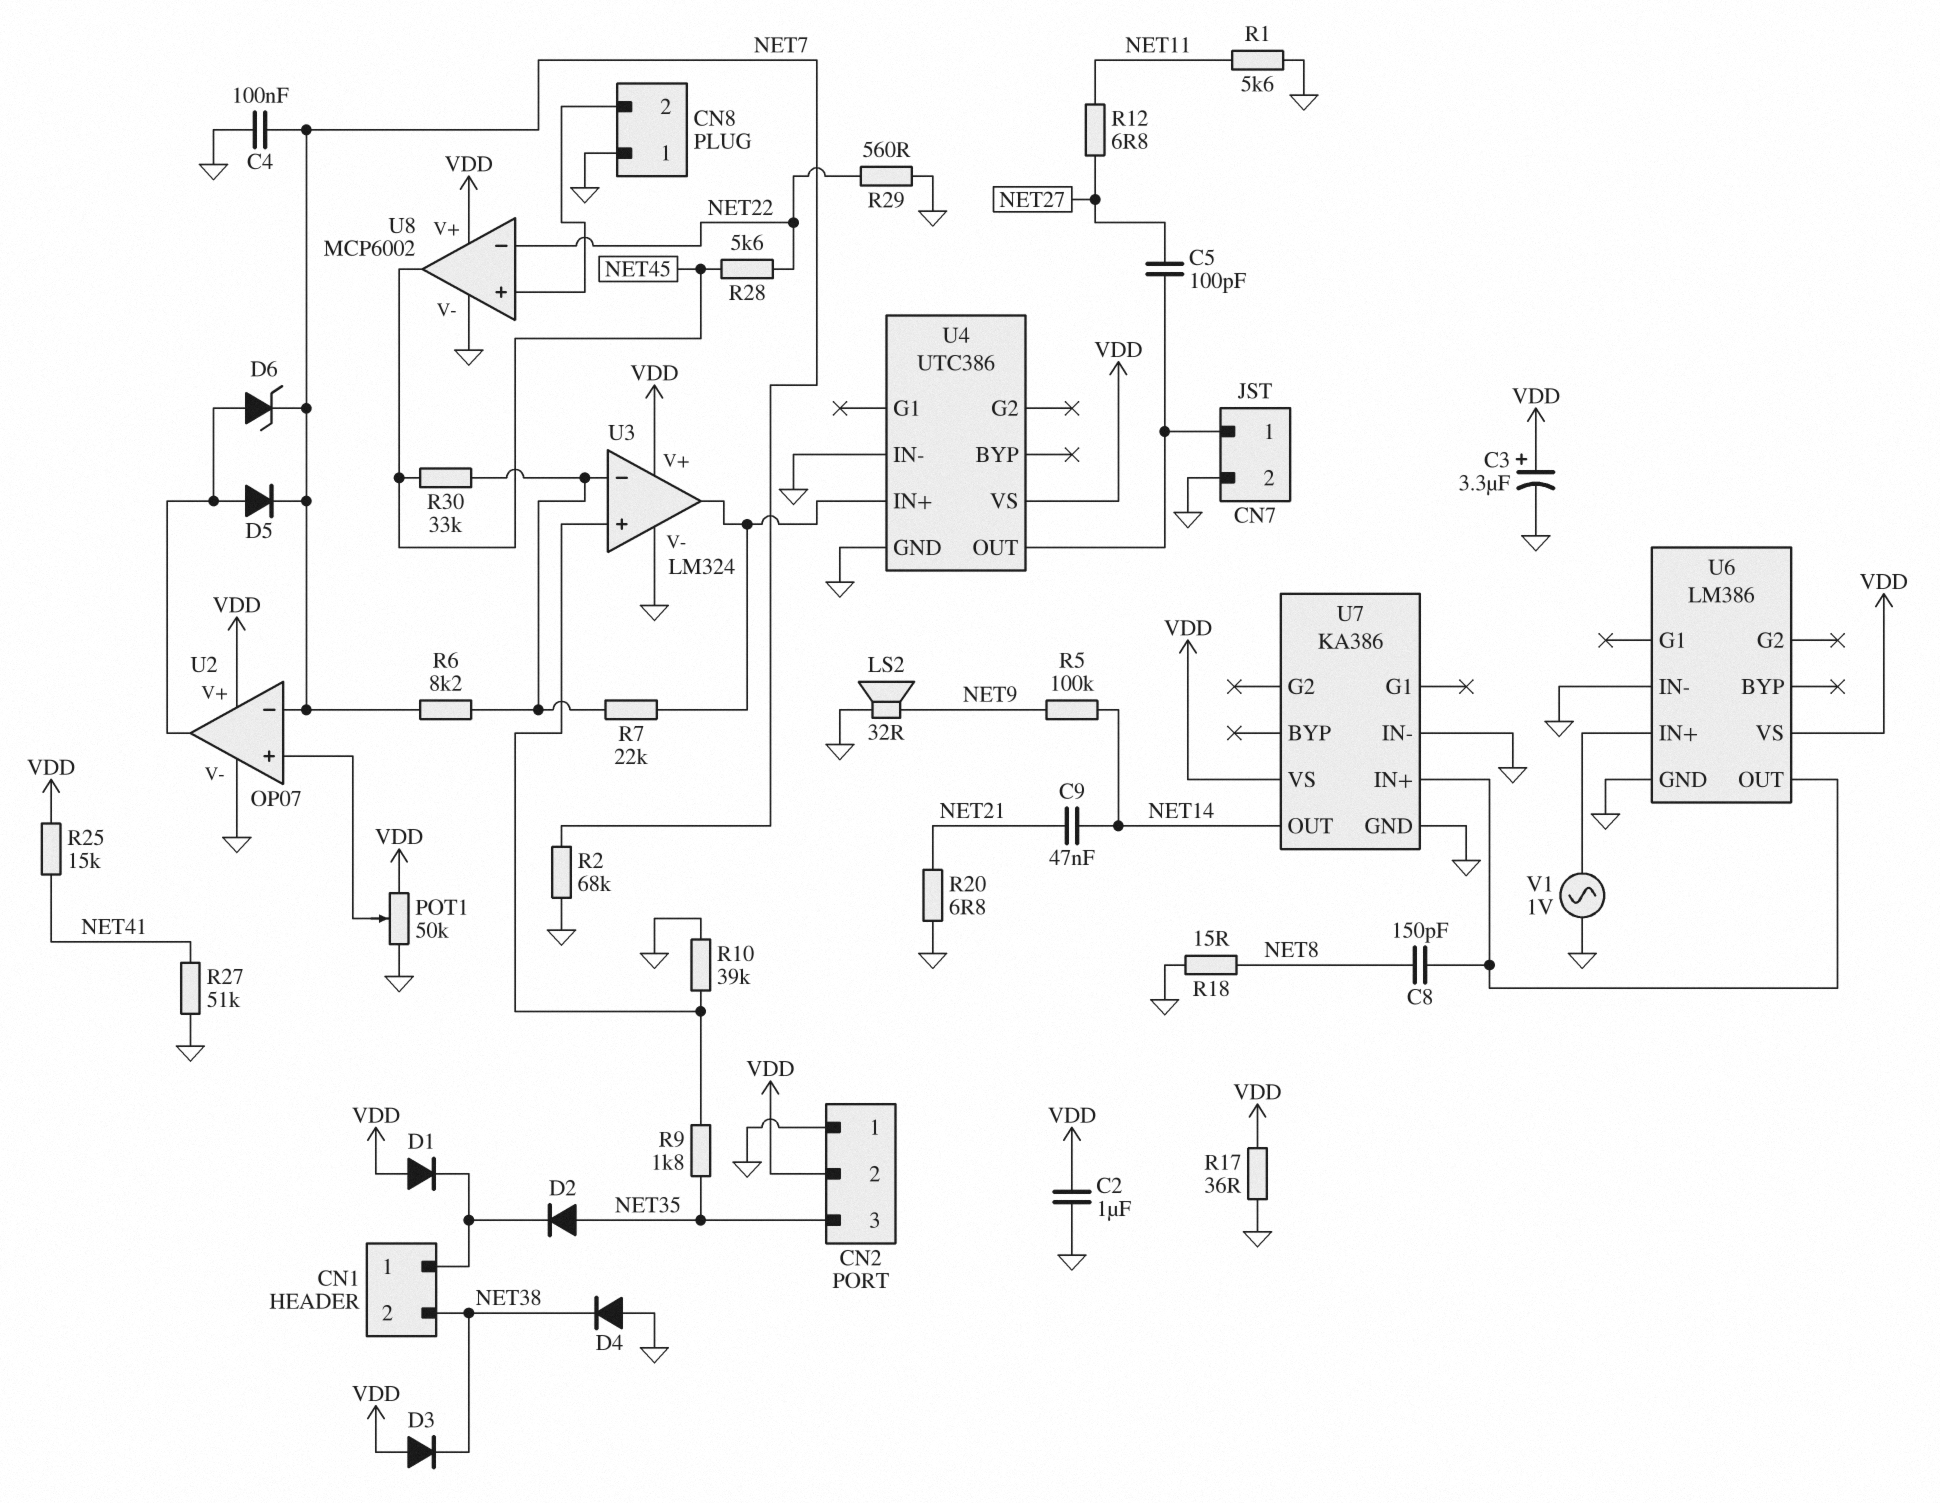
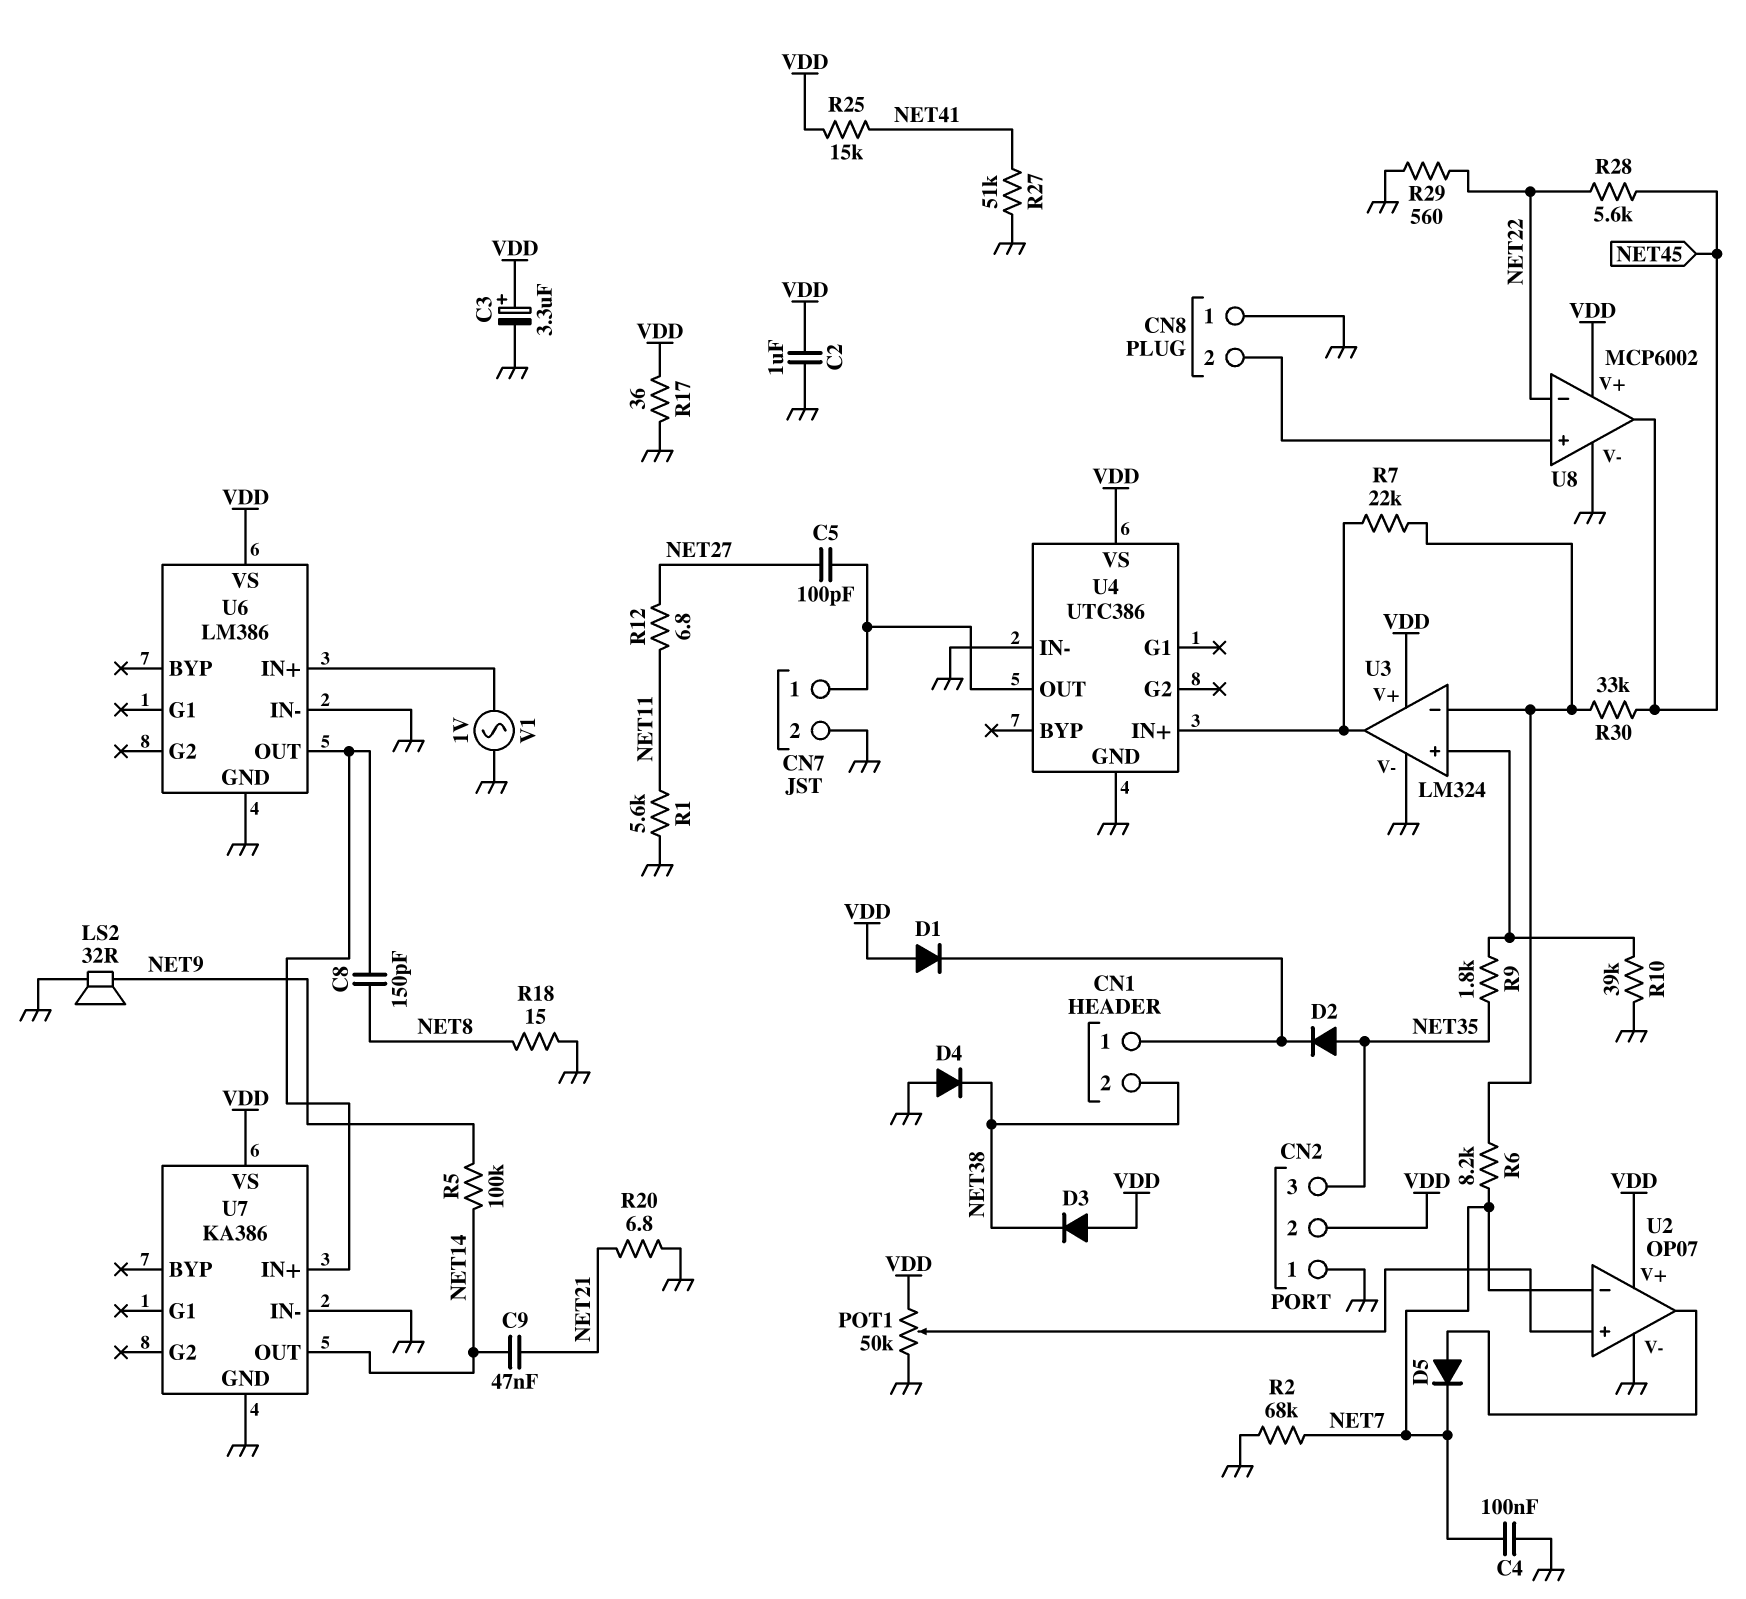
D6: zener (A U2/out, K NET7) -> none

